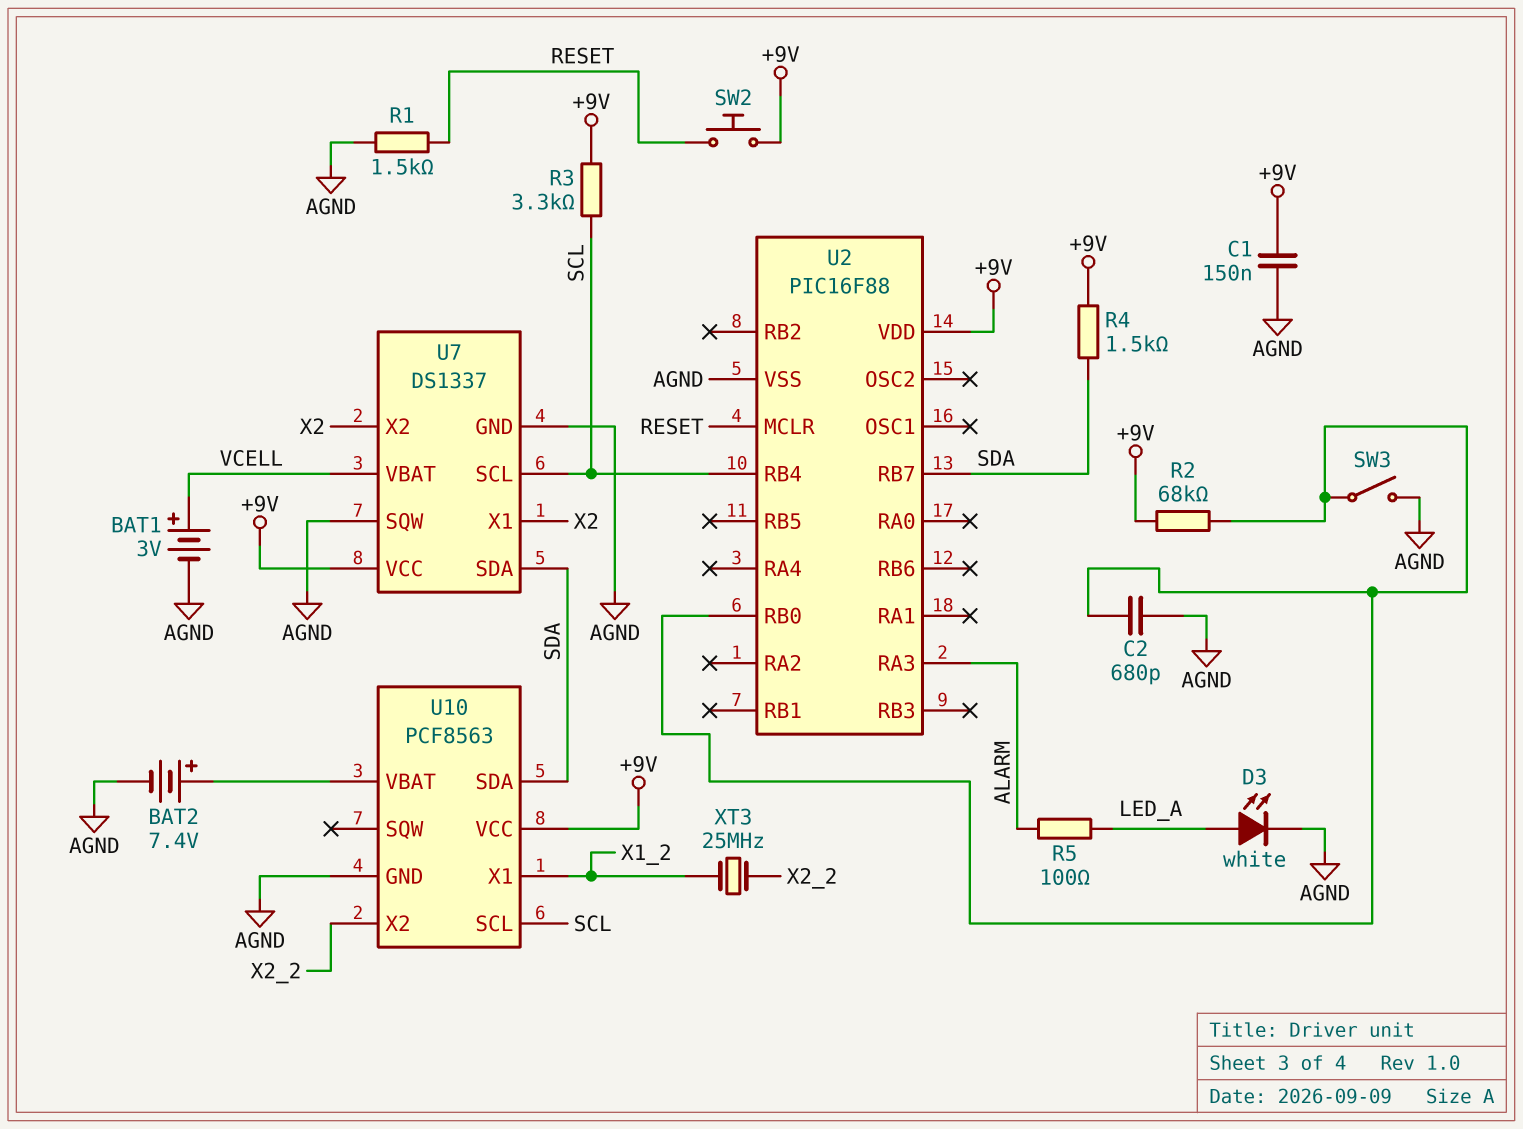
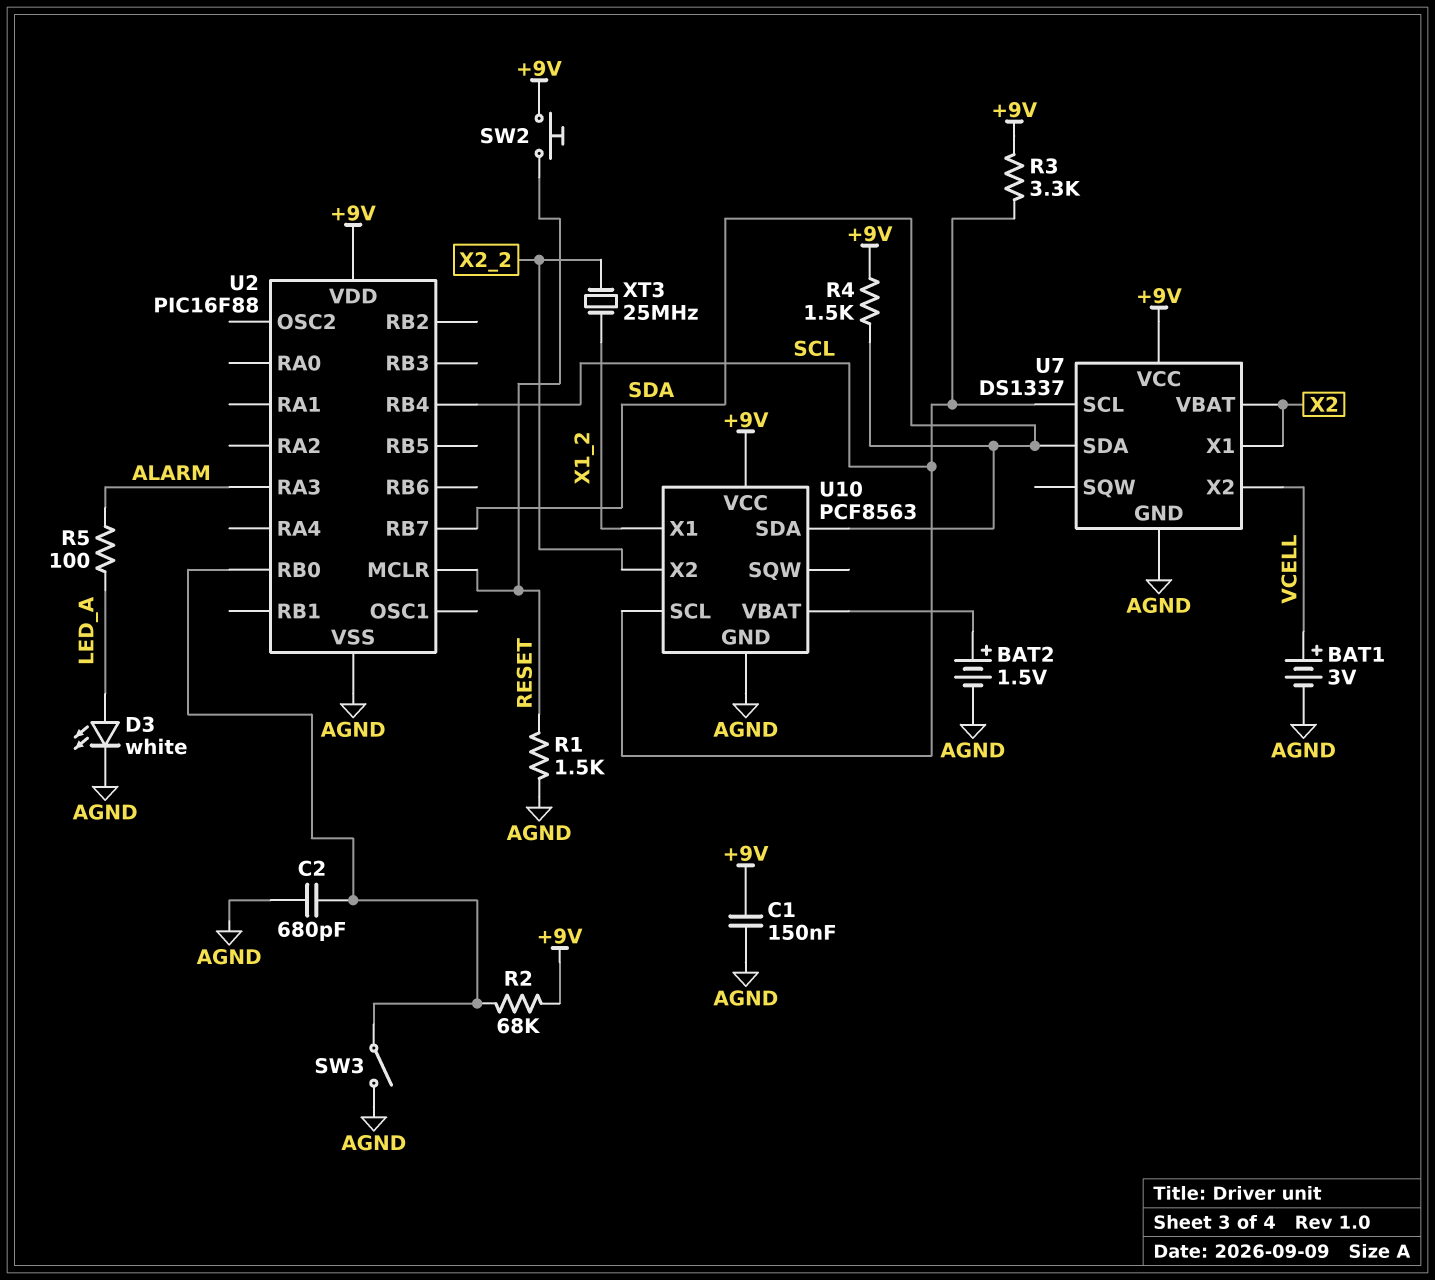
BAT2: 7.4V (plus U10/VBAT, minus AGND) -> 1.5V (plus U10/VBAT, minus AGND)
U7 pin SQW: AGND -> none
U7 pin VBAT: VCELL -> X2
U7 pin X2: X2 -> VCELL

